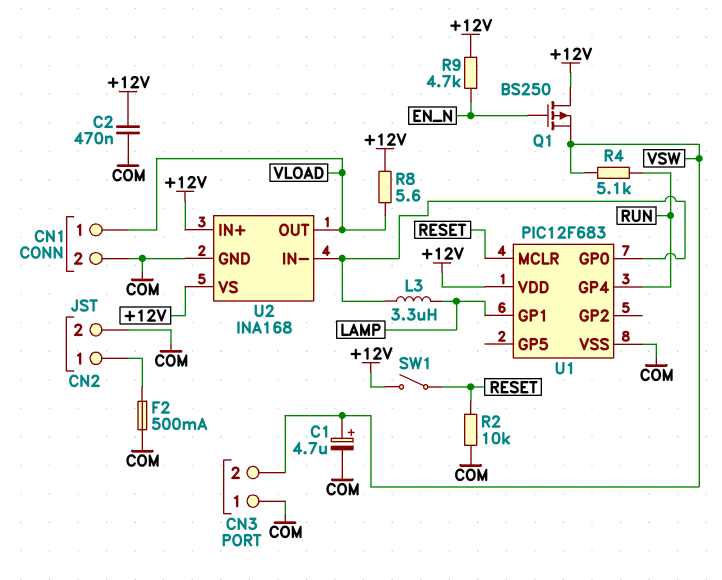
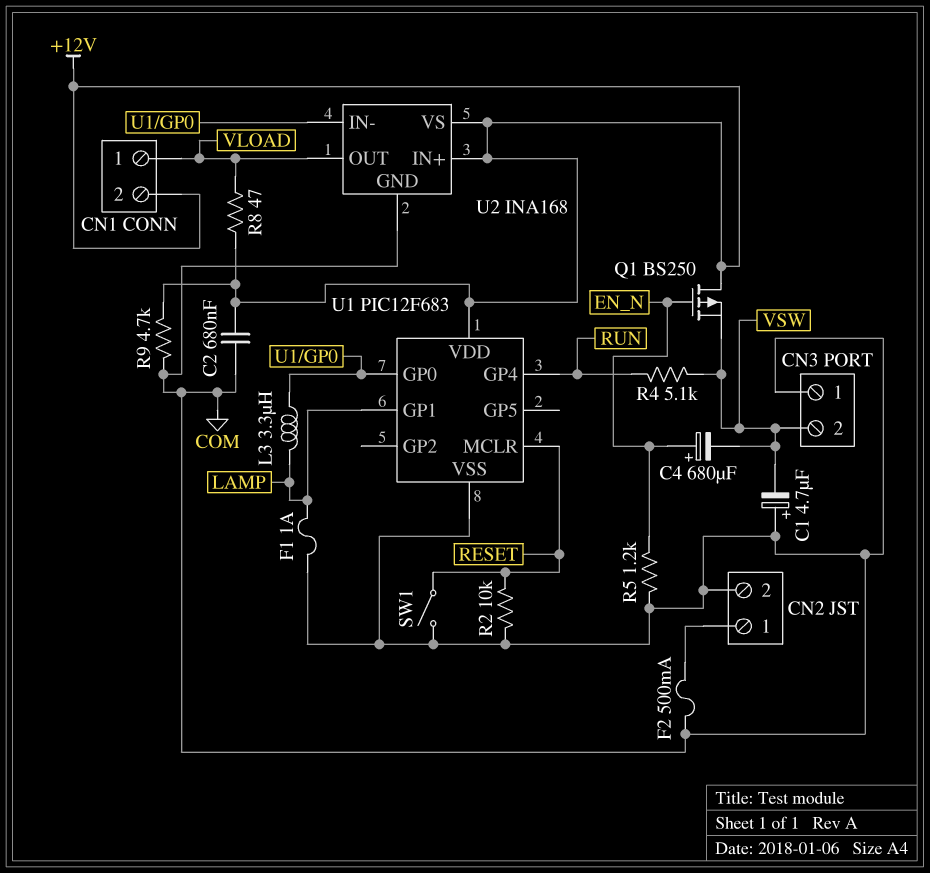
C1: 4.7uF (plus VSW, minus COM) -> 4.7uF (plus COM, minus VSW)
C2: 470nF (+12V, COM) -> 680nF (+12V, COM)
C4: none -> 680uF (plus EN_N, minus VSW)
CN1 pin 2: COM -> +12V
F1: none -> 1A (COM, LAMP)
R5: none -> 1.2k (COM, EN_N)
R8: 5.6 (+12V, VLOAD) -> 47 (+12V, VLOAD)
R9: 4.7k (+12V, EN_N) -> 4.7k (+12V, COM)
SW1: switch (+12V, RESET) -> switch (COM, RESET)

